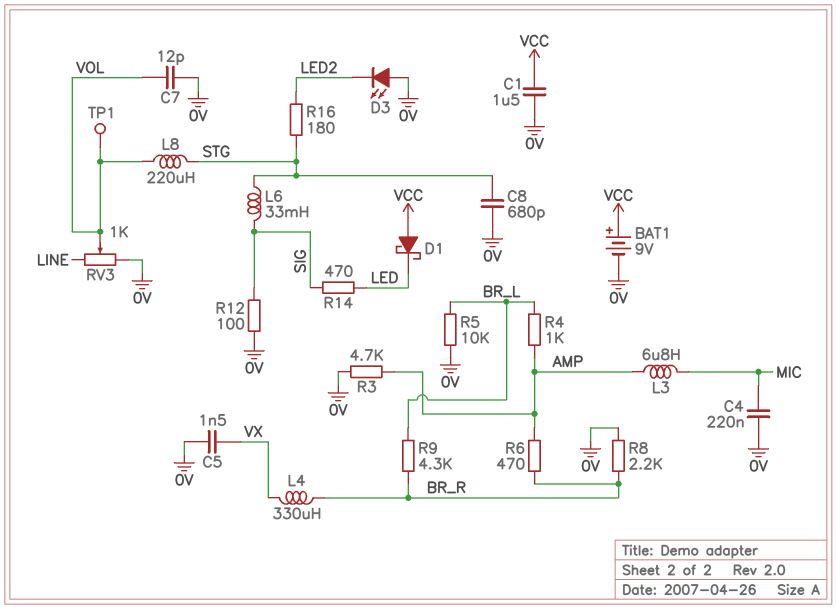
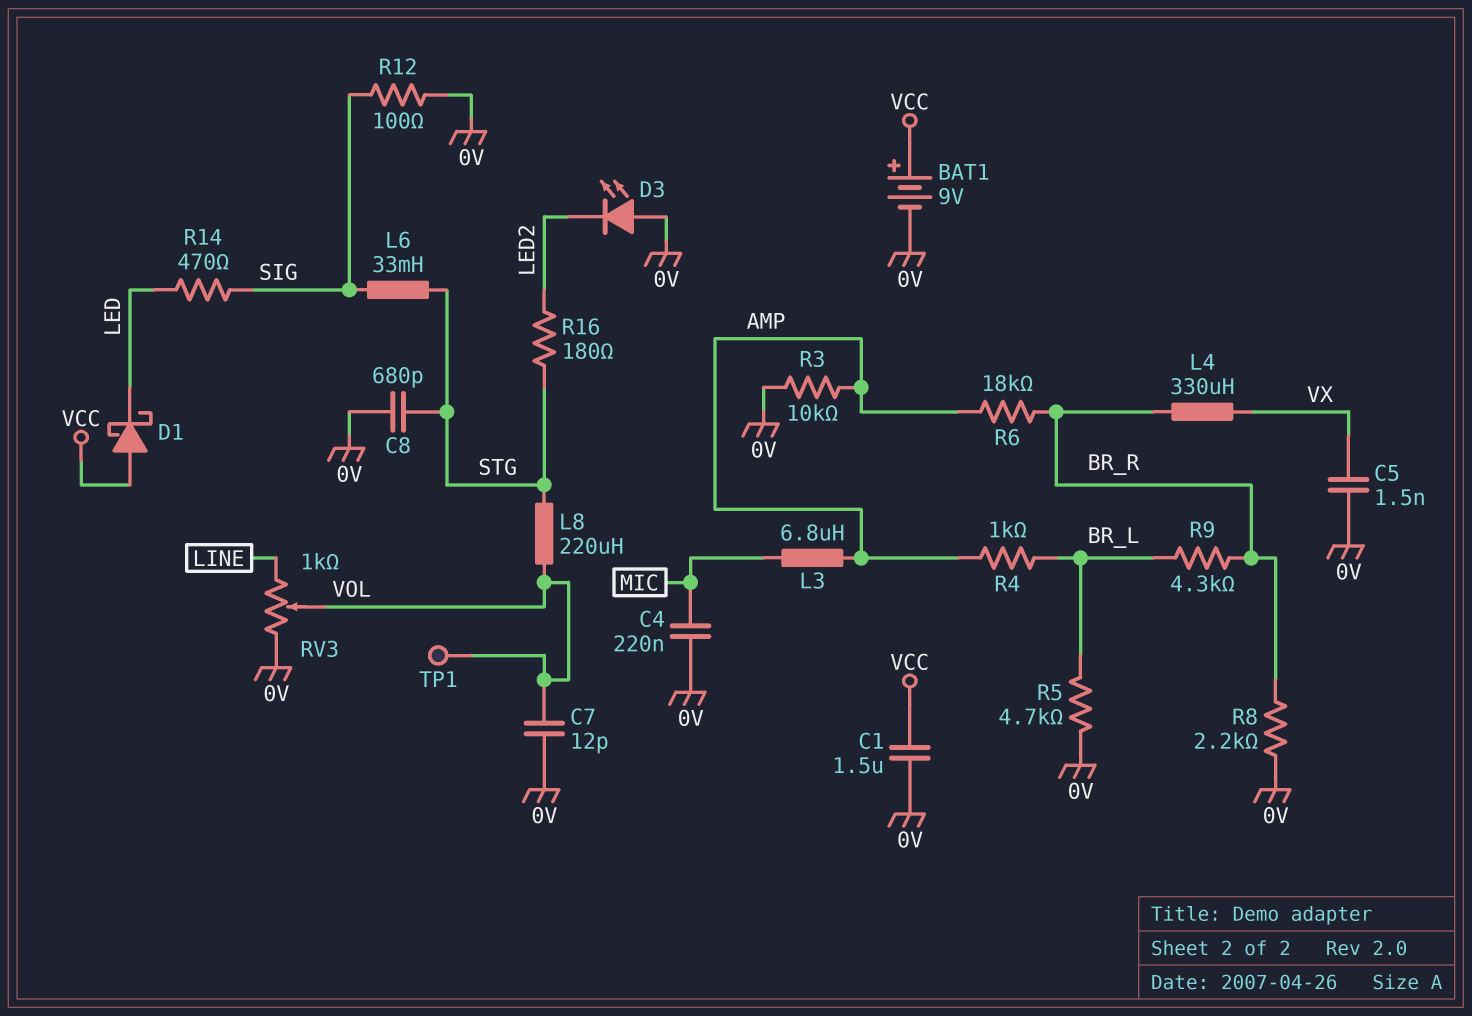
R3: 4.7k (0V, AMP) -> 10k (0V, AMP)
R5: 10k (0V, BR_L) -> 4.7k (0V, BR_L)
R6: 470 (AMP, BR_R) -> 18k (AMP, BR_R)

